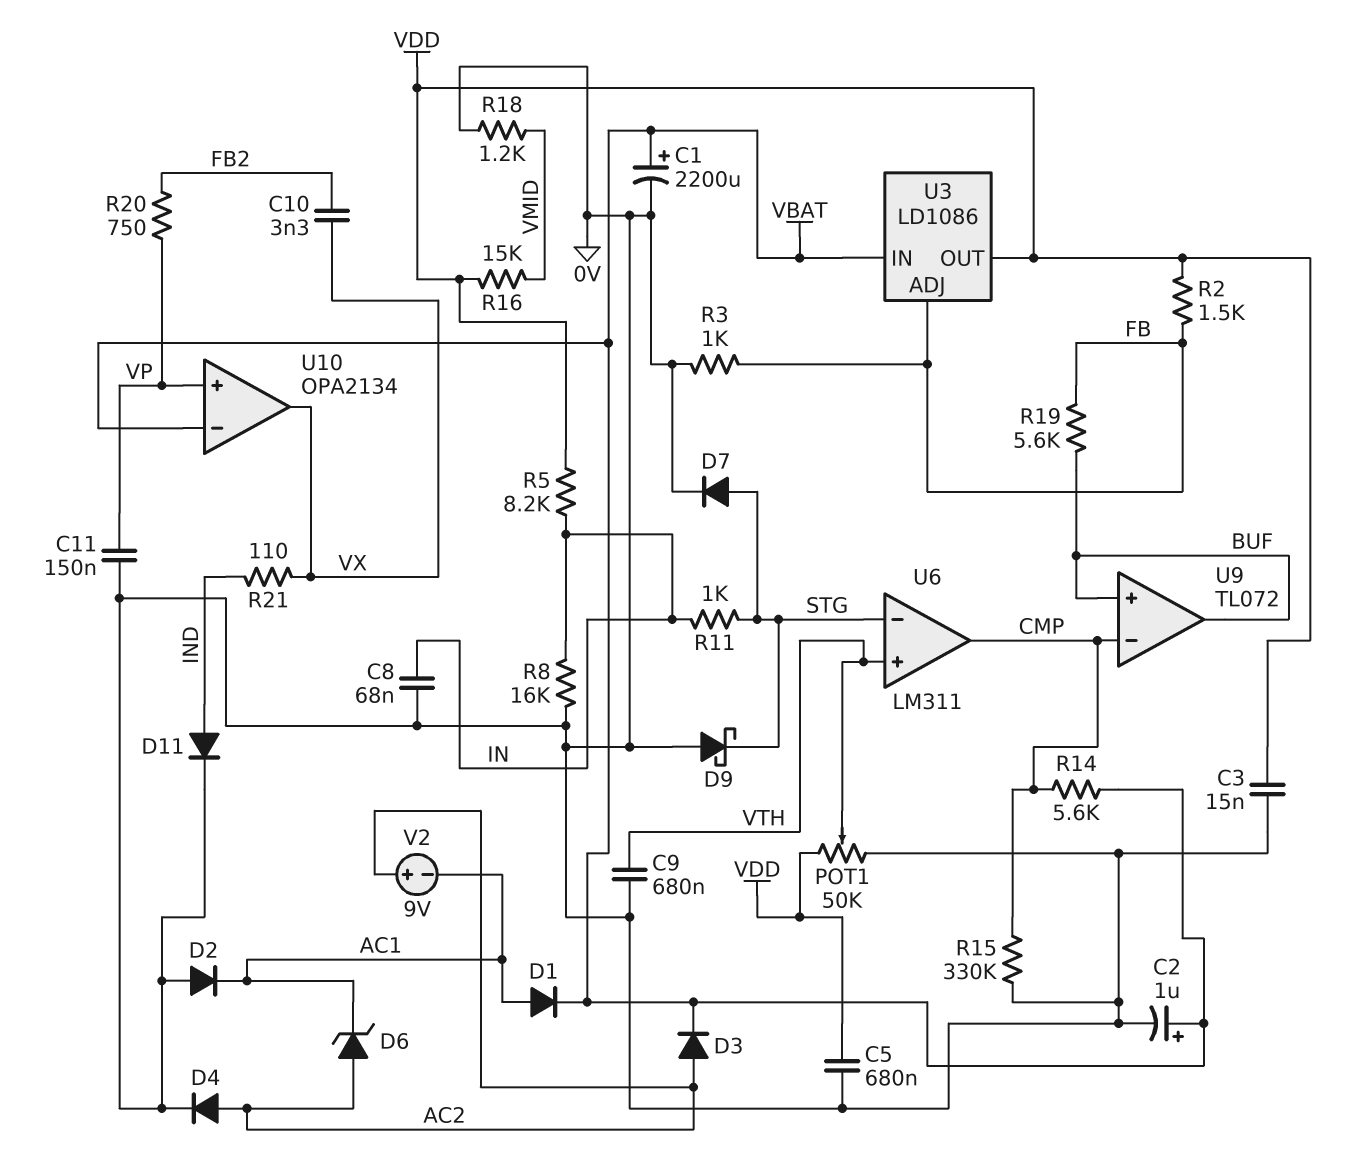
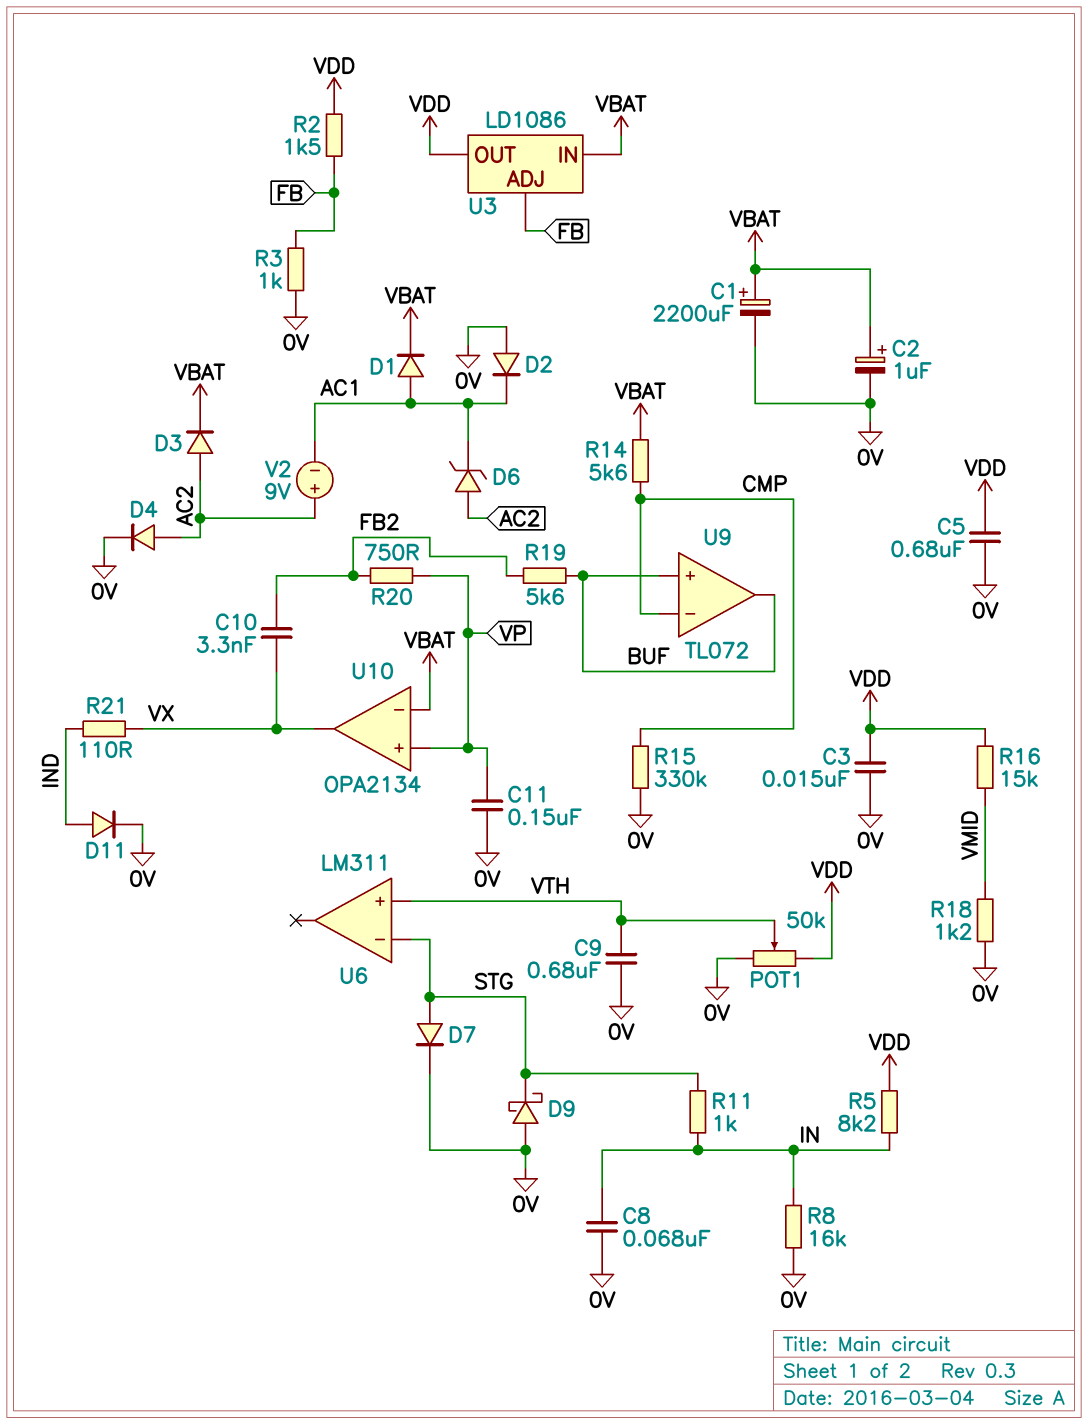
R19: 5.6k (BUF, FB) -> 5.6k (BUF, FB2)
U6 pin out: CMP -> none

